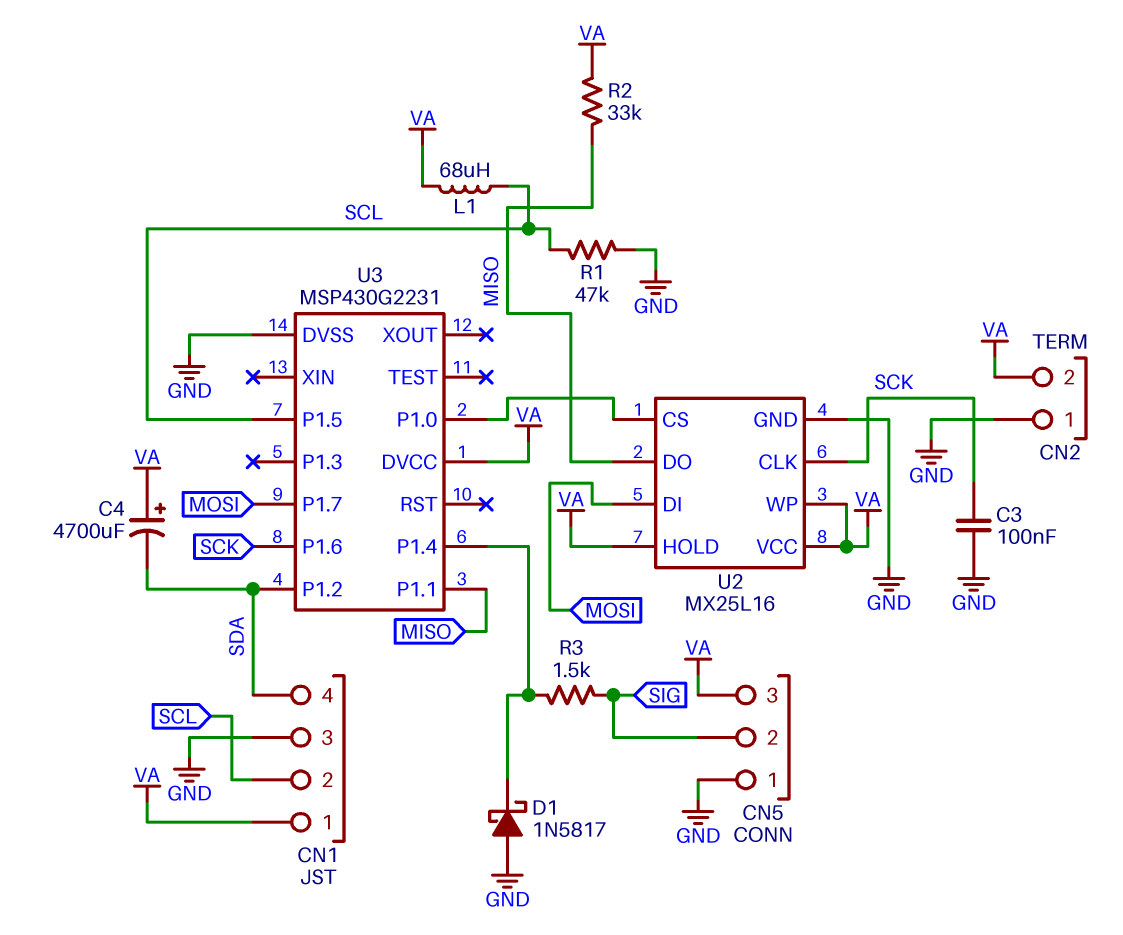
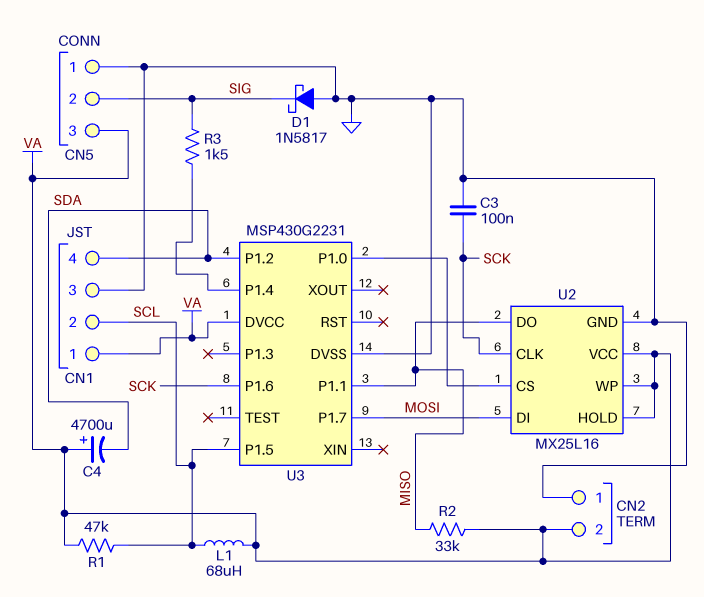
D1: schottky 1N5817 (A GND, K U3/P1.4) -> schottky 1N5817 (A GND, K SIG)
R1: 47k (GND, SCL) -> 47k (SCL, VA)

